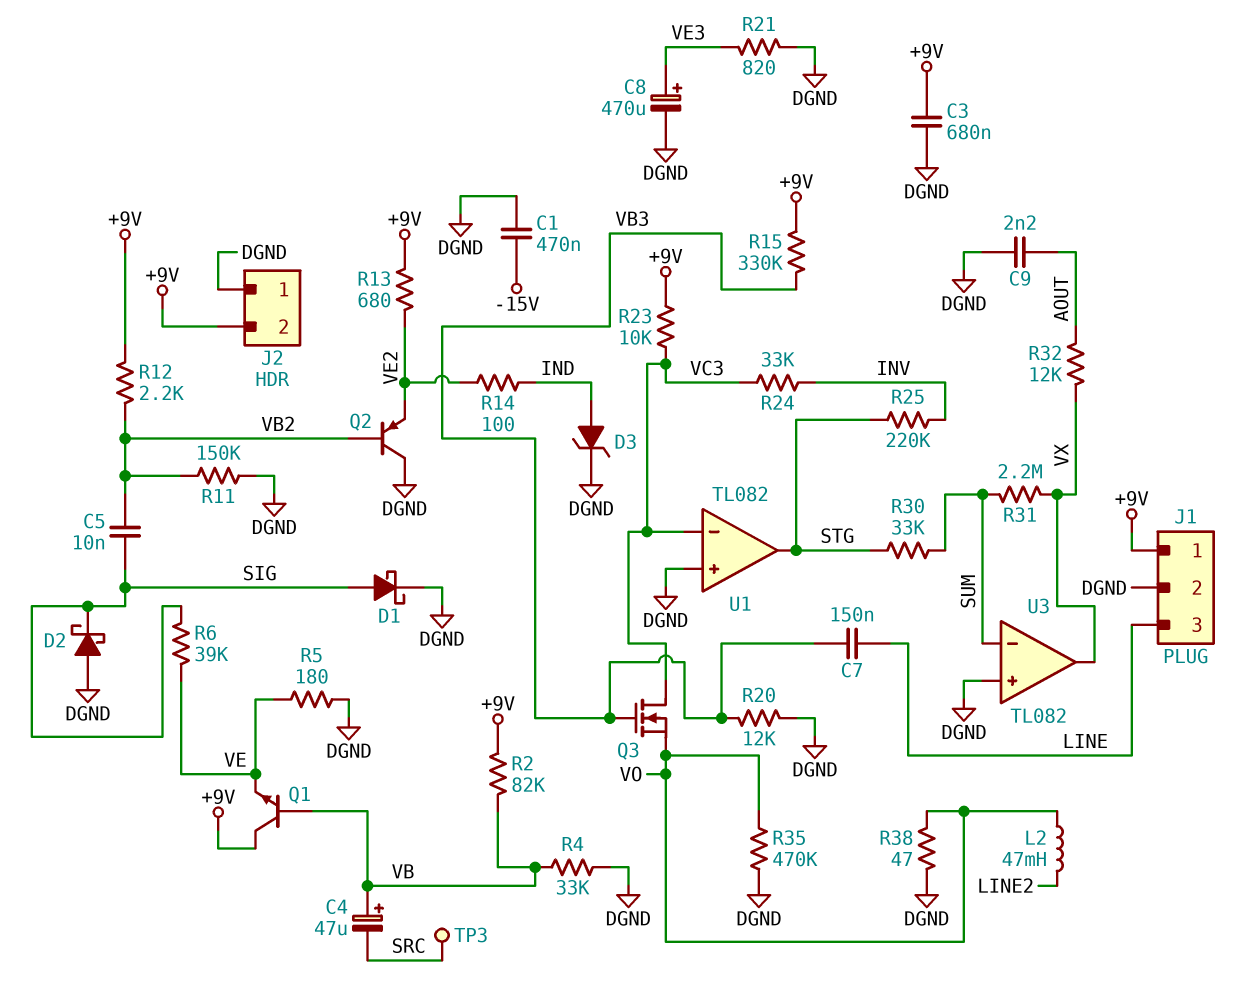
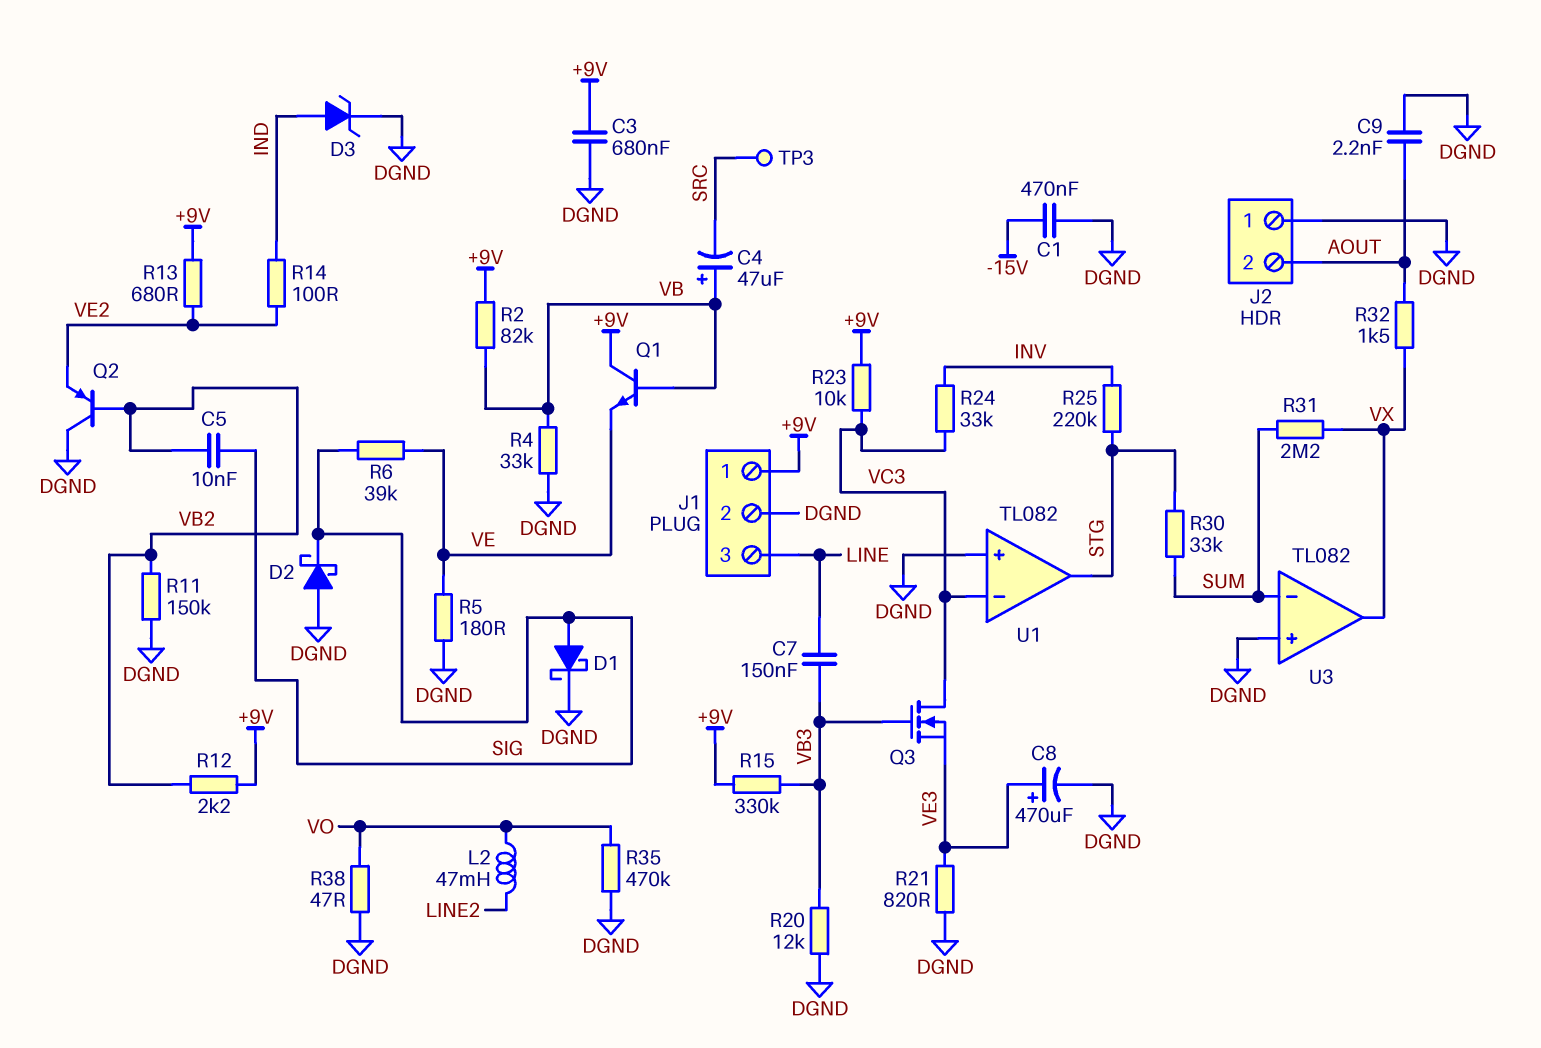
J2 pin 2: +9V -> AOUT
Q3: NMOS (G VB3, D VC3, S VO) -> NMOS (G VB3, D VC3, S VE3)
R32: 12k (AOUT, VX) -> 1.5k (AOUT, VX)

